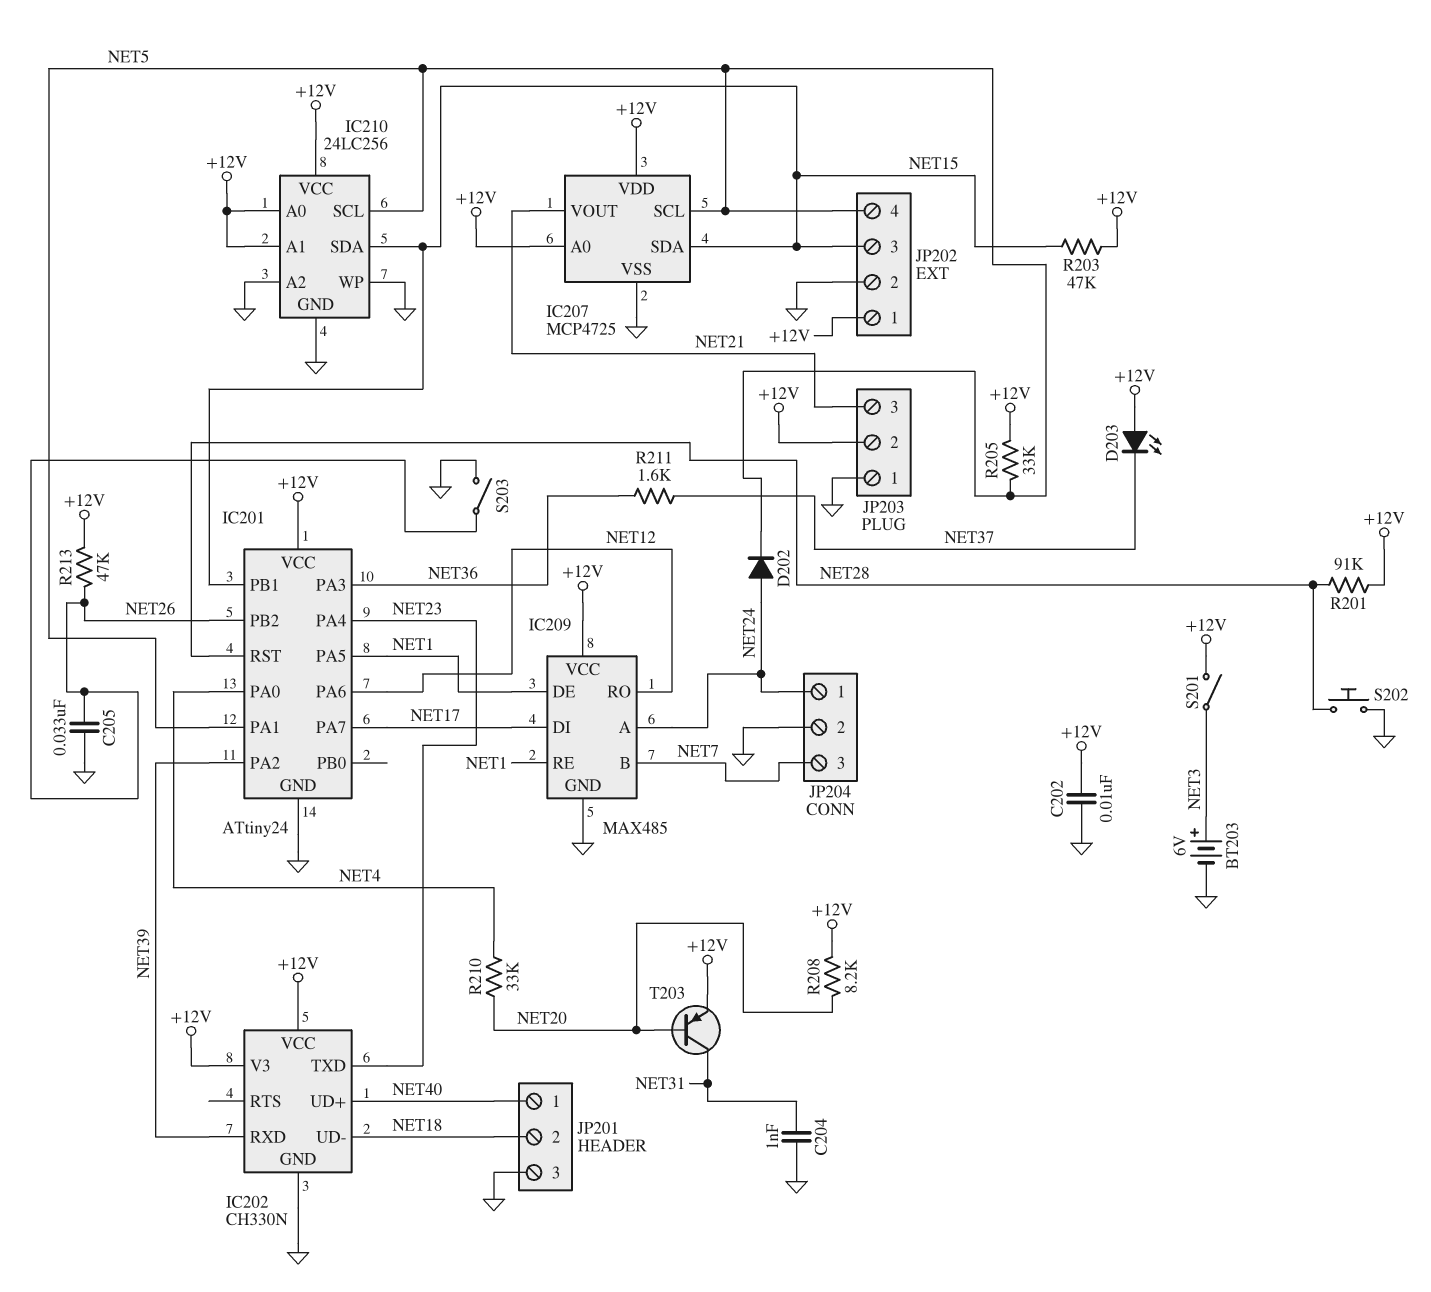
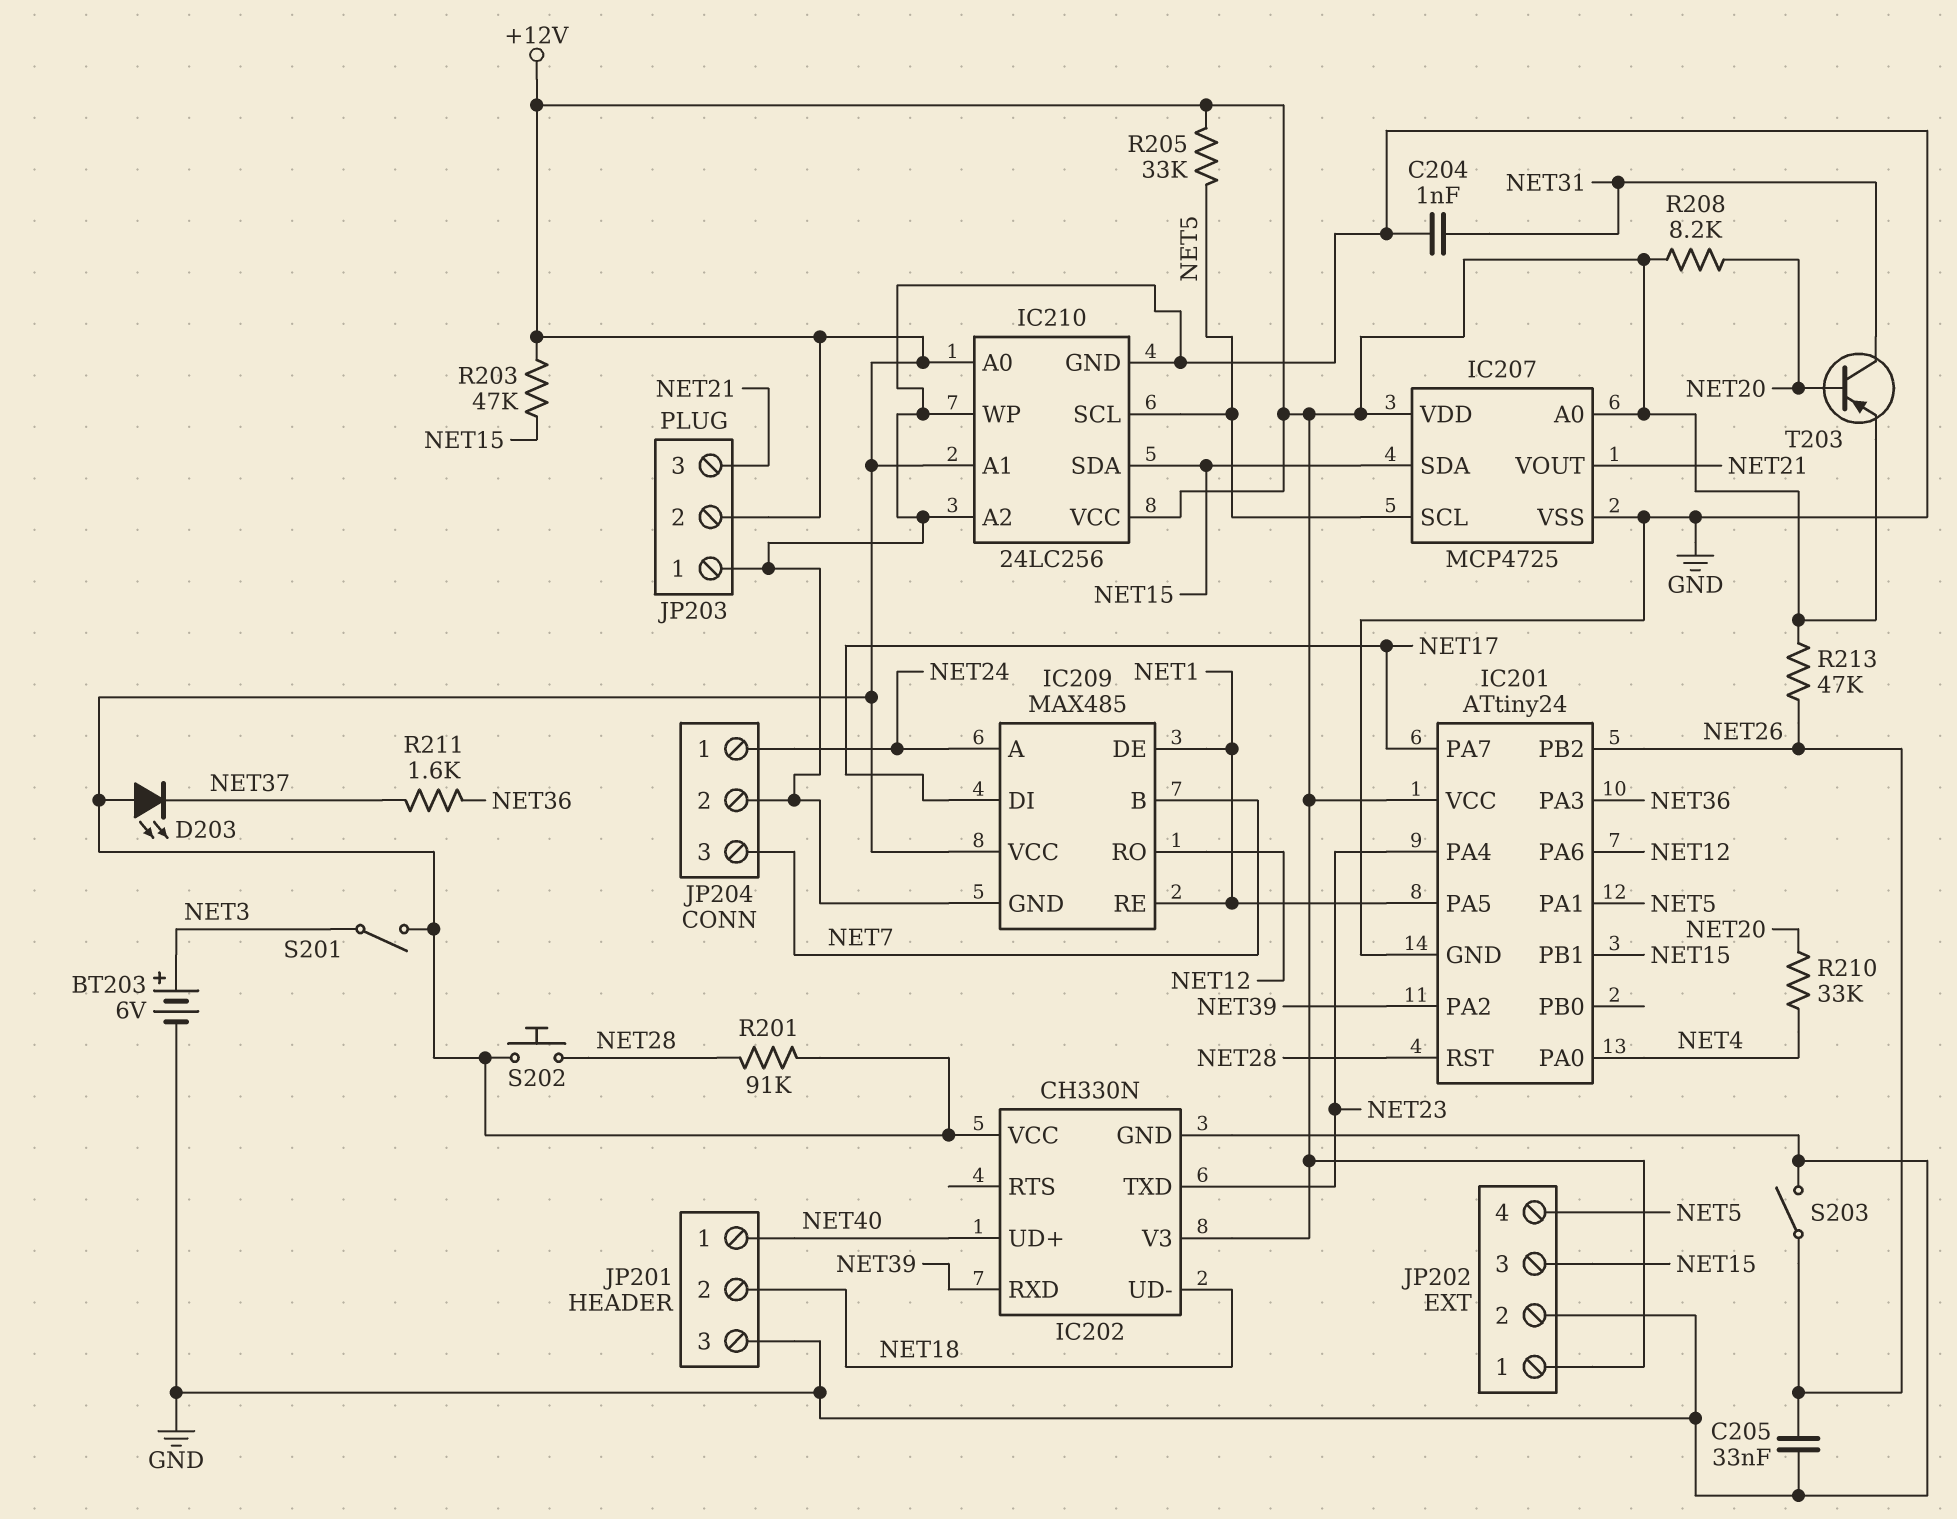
C202: 10nF (+12V, GND) -> none
D202: diode (A NET24, K NET5) -> none
S202: button (GND, NET28) -> button (+12V, NET28)

